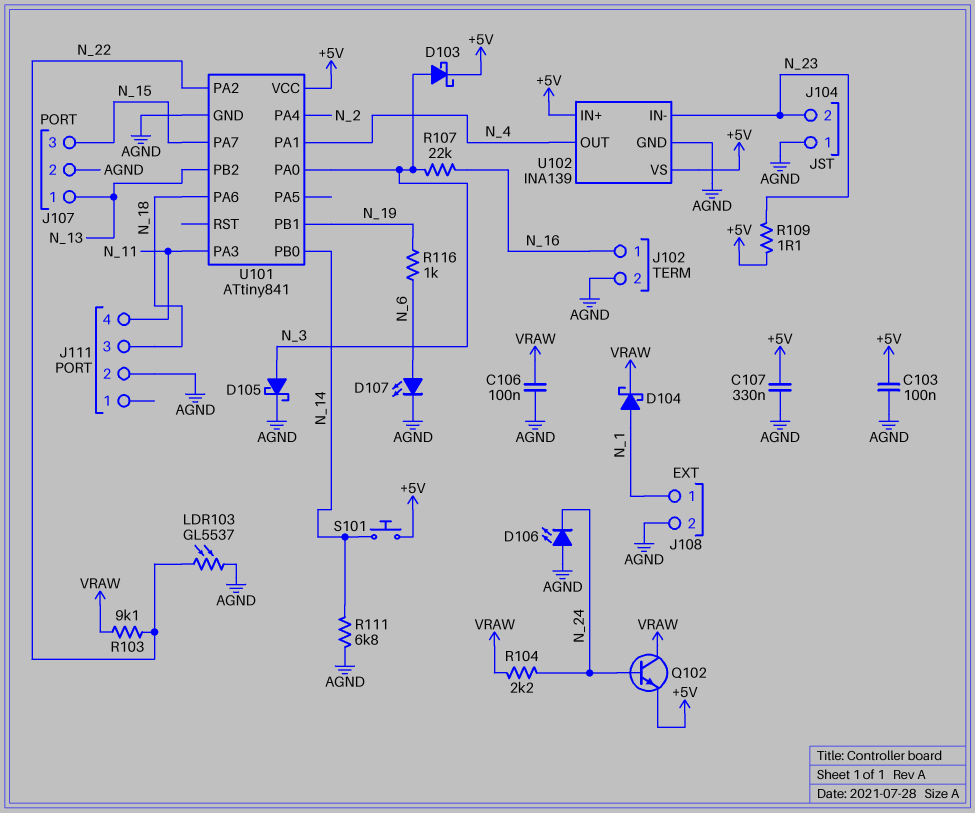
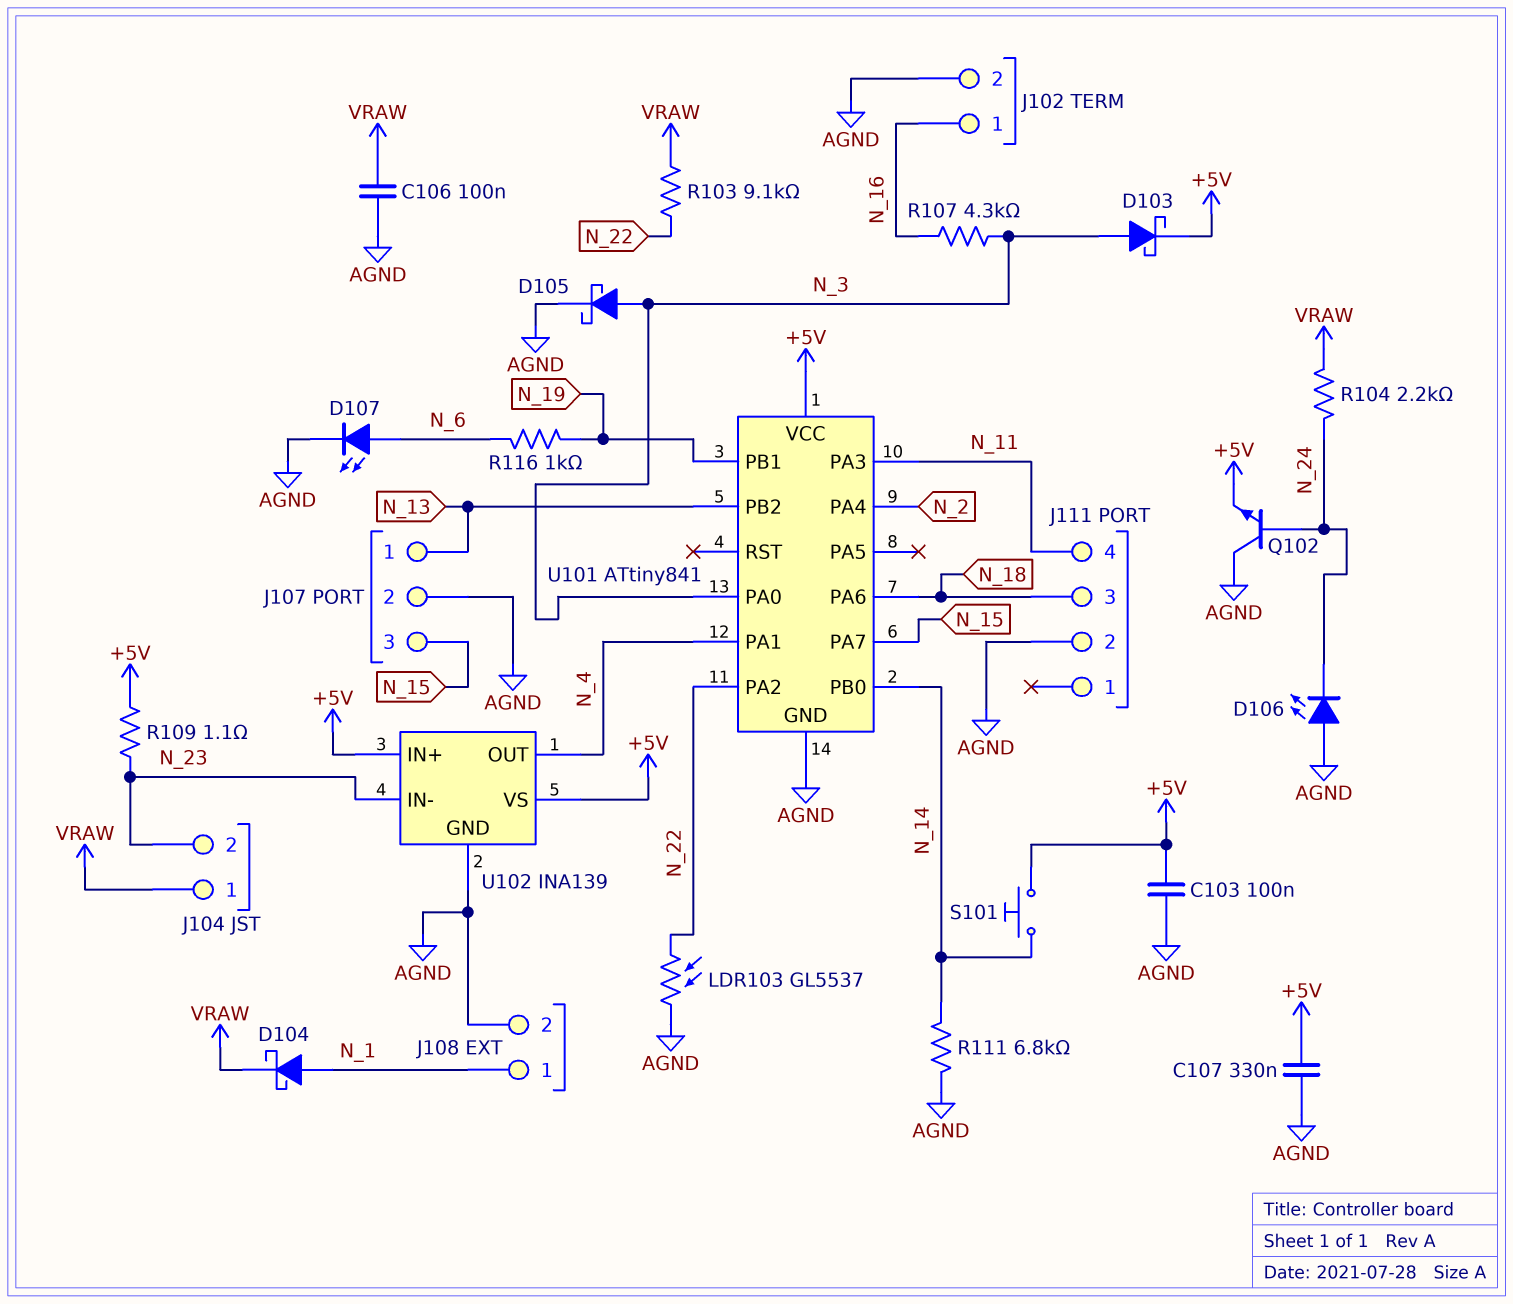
J104 pin 1: AGND -> VRAW
Q102: NPN (B N_24, C VRAW, E +5V) -> NPN (B N_24, C AGND, E +5V)
R107: 22k (N_3, N_16) -> 4.3k (N_3, N_16)

